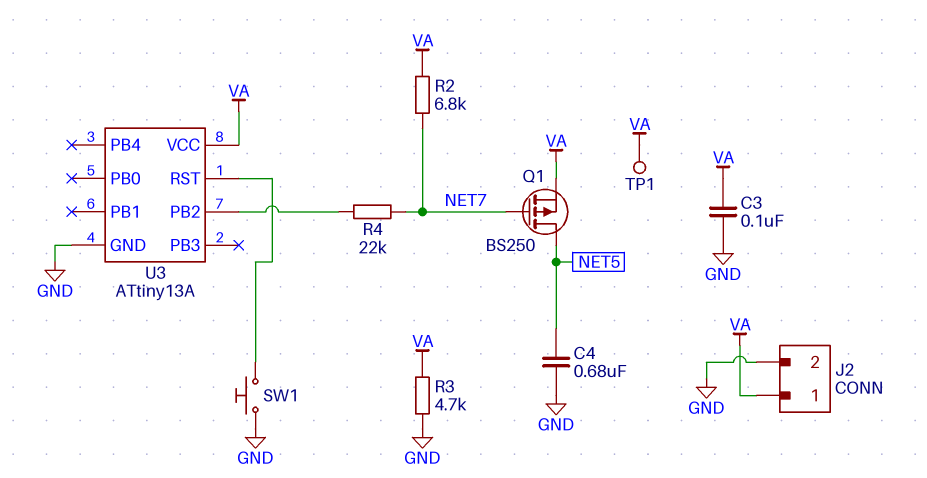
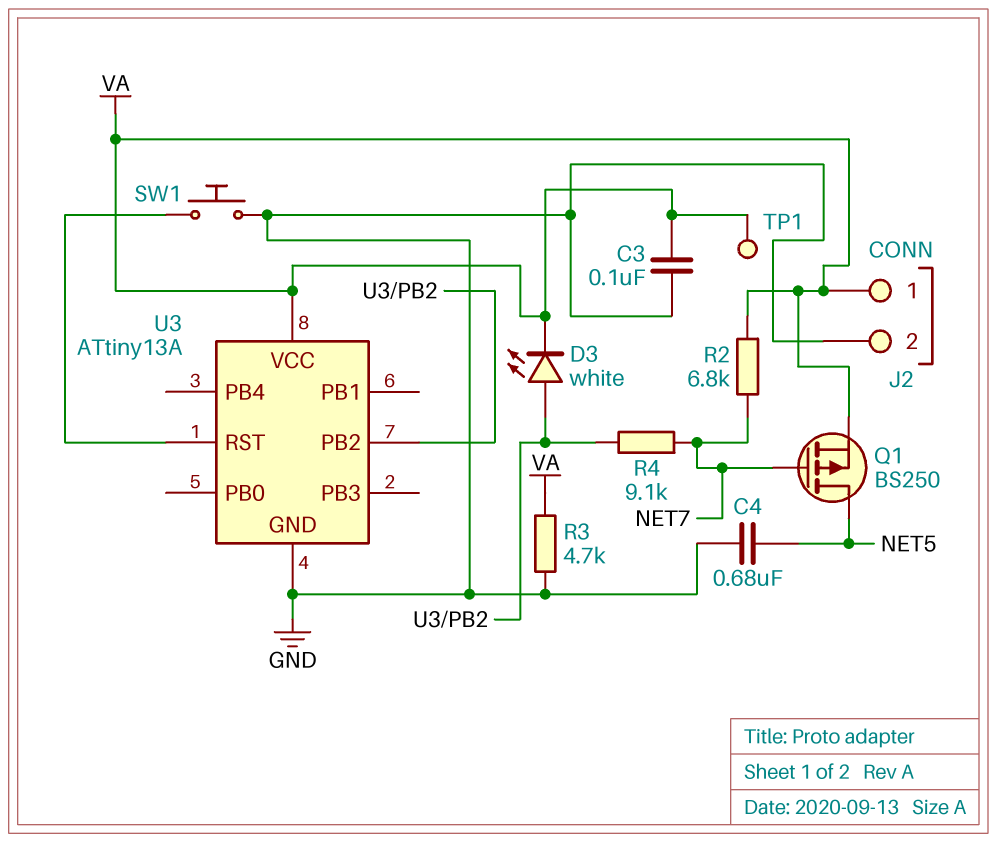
D3: none -> LED white (A U3/PB2, K VA)
R4: 22k (NET7, U3/PB2) -> 9.1k (NET7, U3/PB2)

